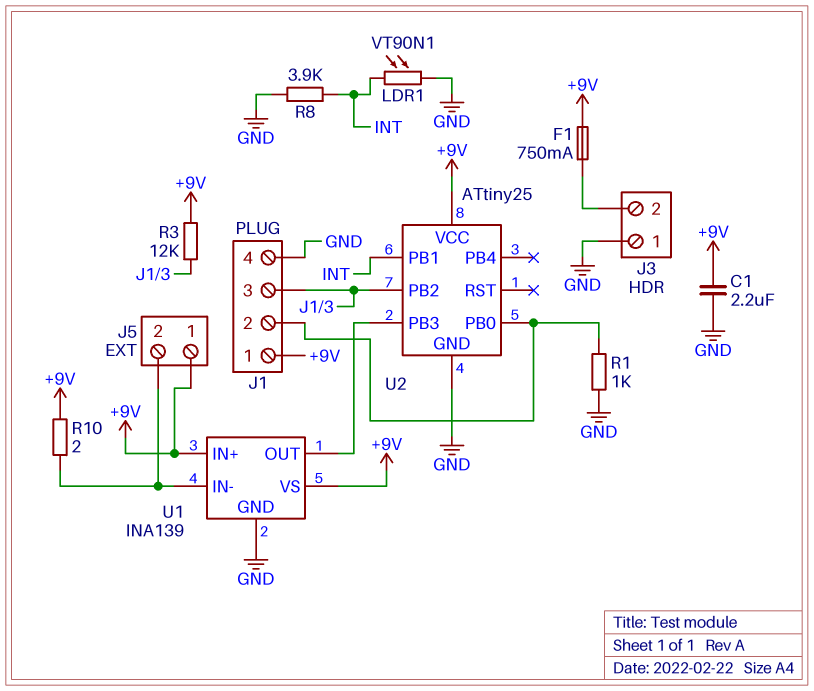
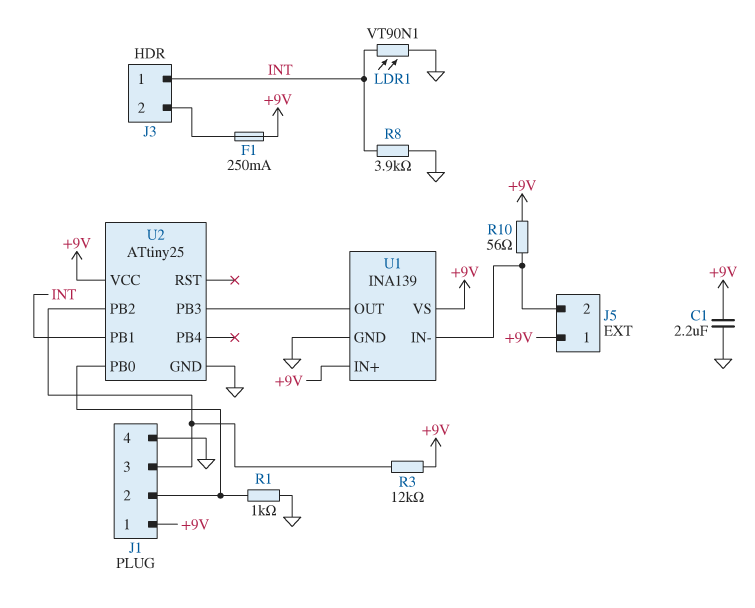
F1: 750mA (+9V, J3/2) -> 250mA (+9V, J3/2)
J3 pin 1: GND -> INT
R10: 2 (+9V, J5/2) -> 56 (+9V, J5/2)

